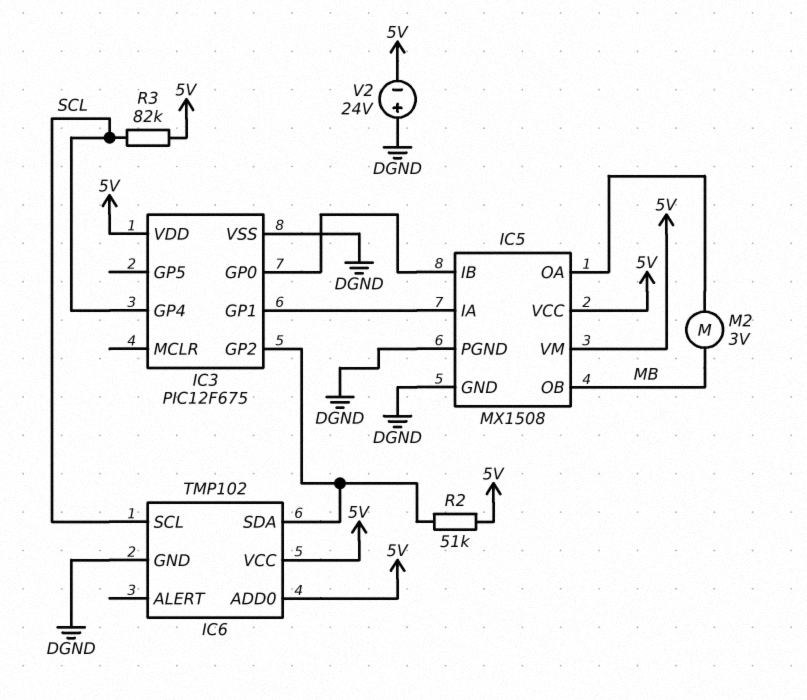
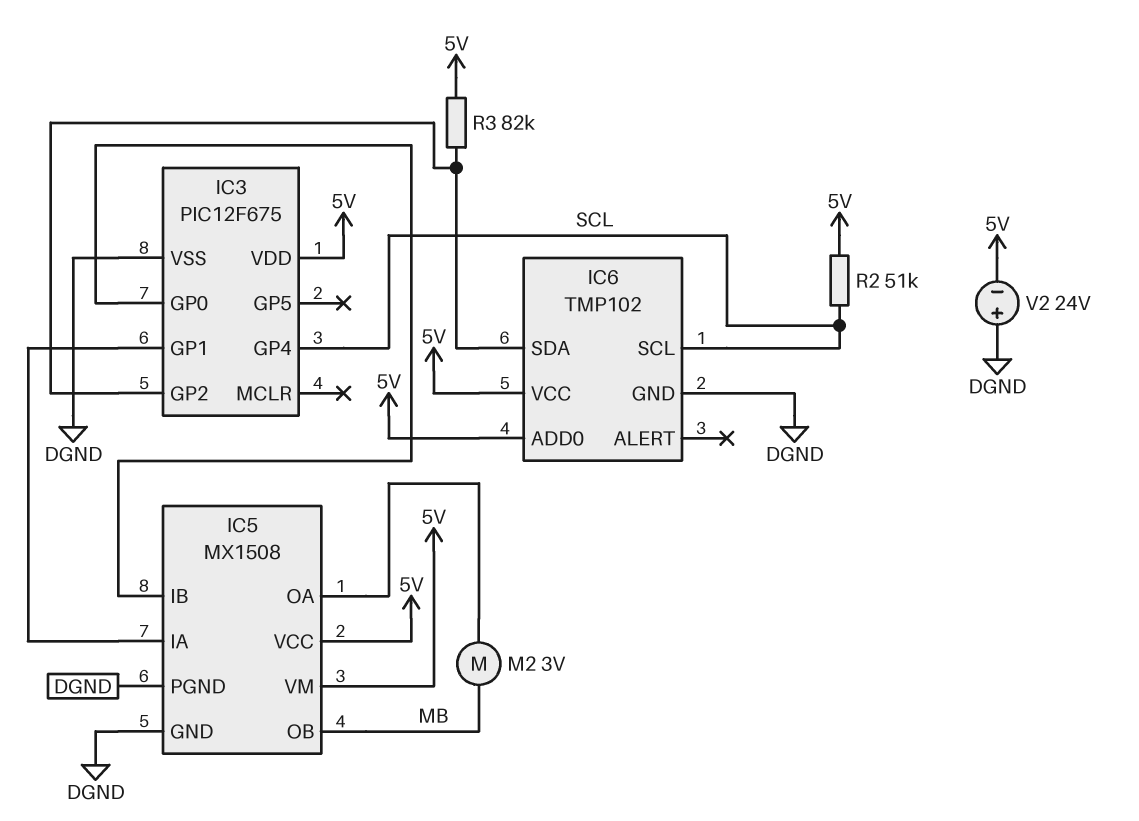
R2: 51k (5V, IC3/GP2) -> 51k (5V, SCL)
R3: 82k (5V, SCL) -> 82k (5V, IC3/GP2)

